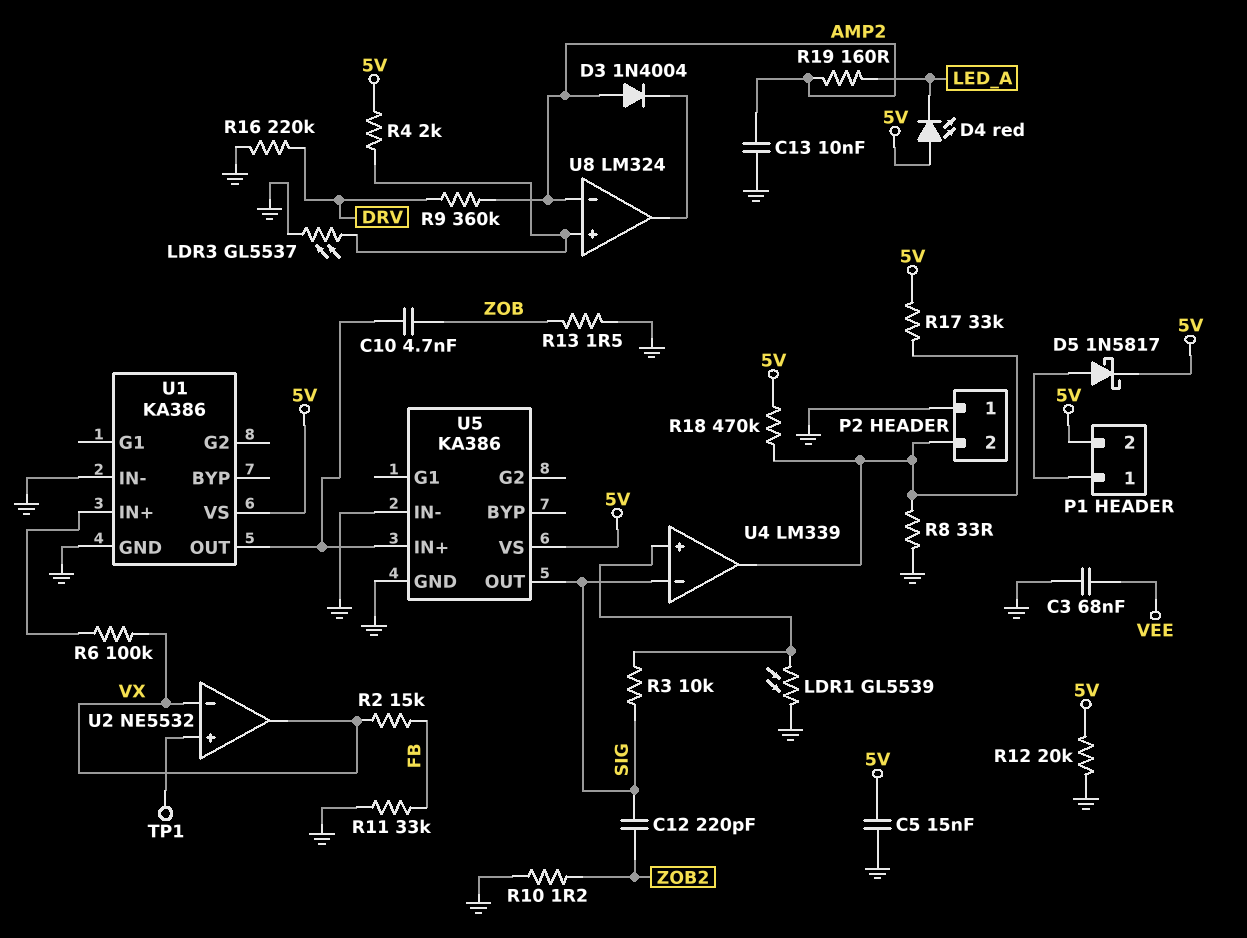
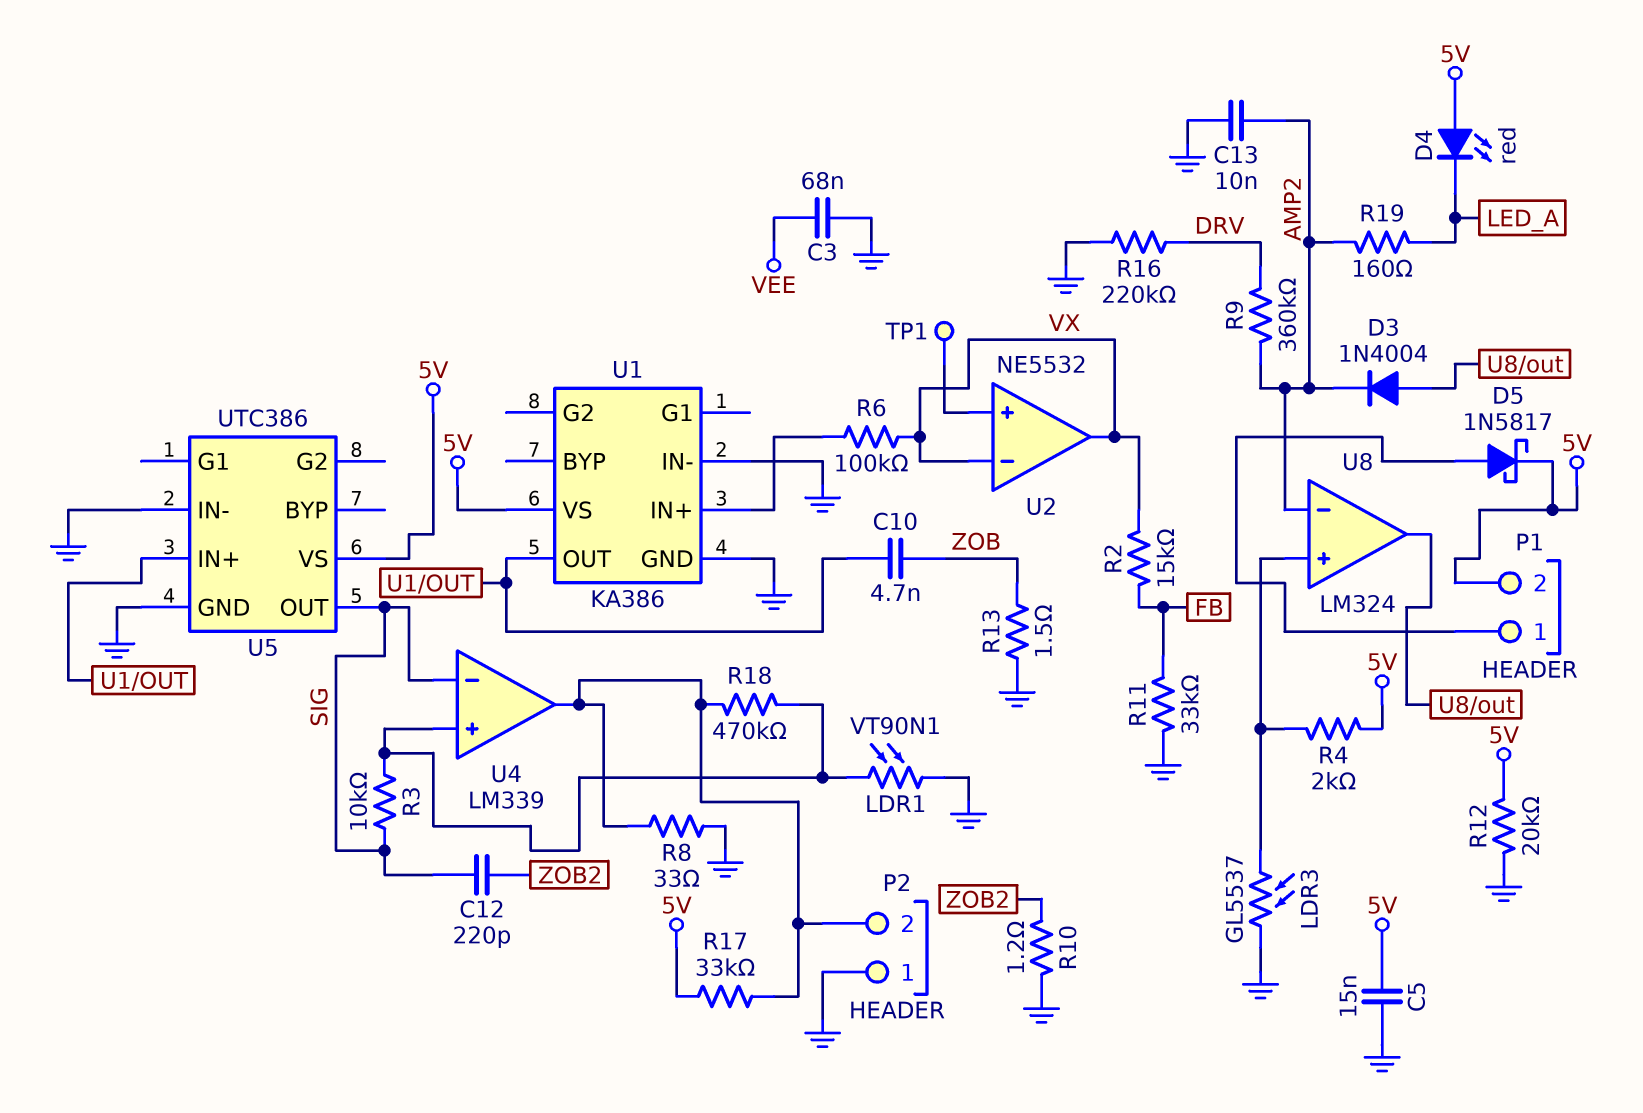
D3: diode 1N4004 (A AMP2, K U8/out) -> diode 1N4004 (A U8/out, K AMP2)
LDR1: GL5539 (GND, U4/in+) -> VT90N1 (GND, U4/in+)
R18: 470k (5V, P2/2) -> 470k (P2/2, U4/in+)
U5: KA386 -> UTC386

